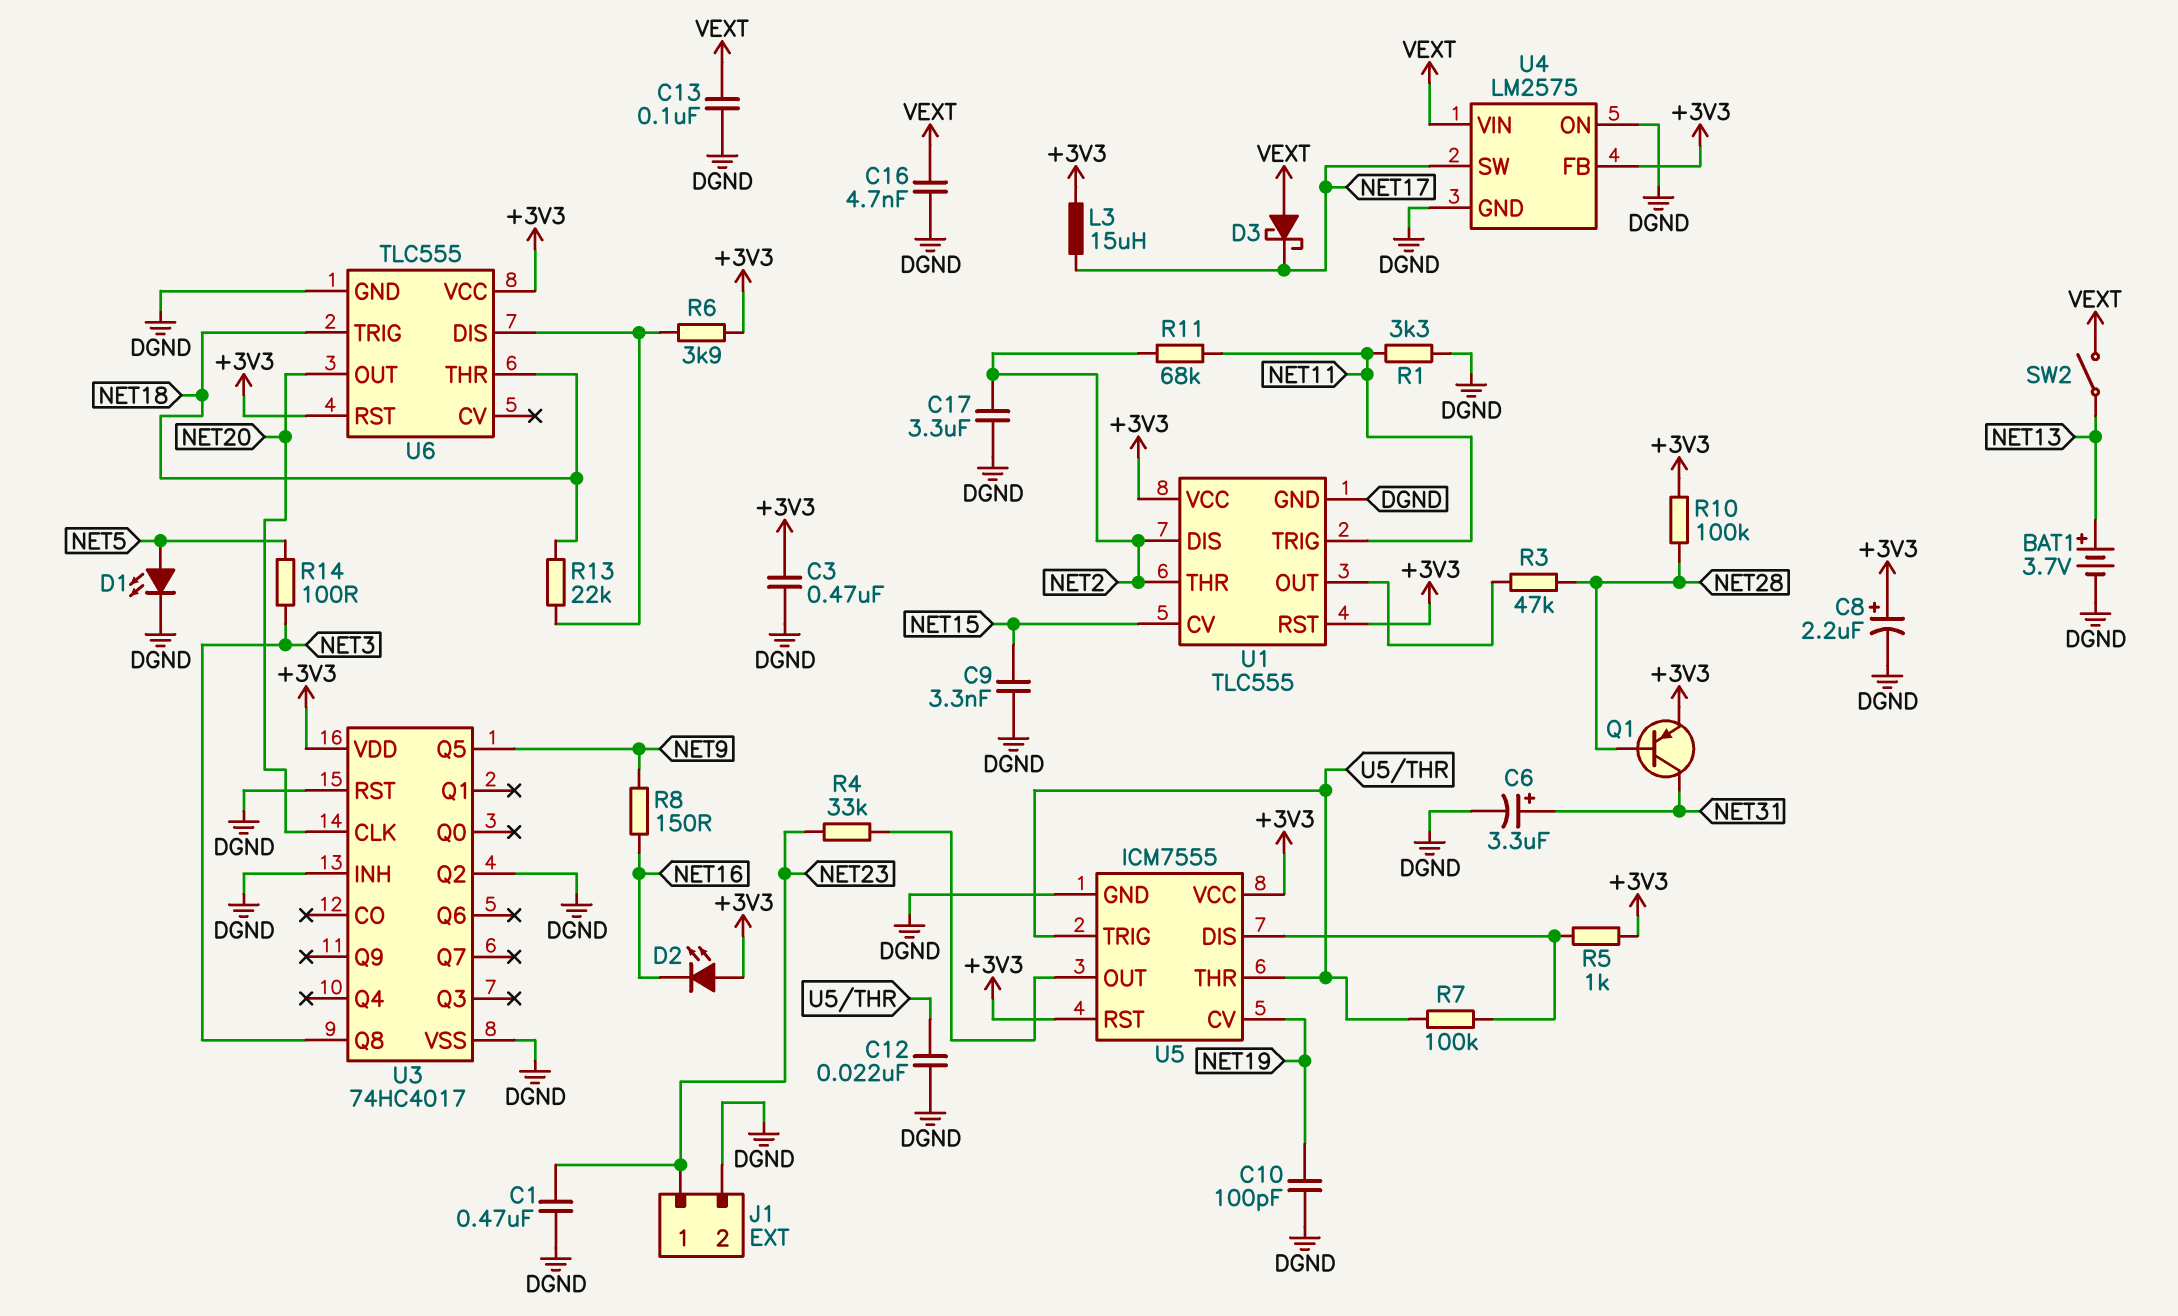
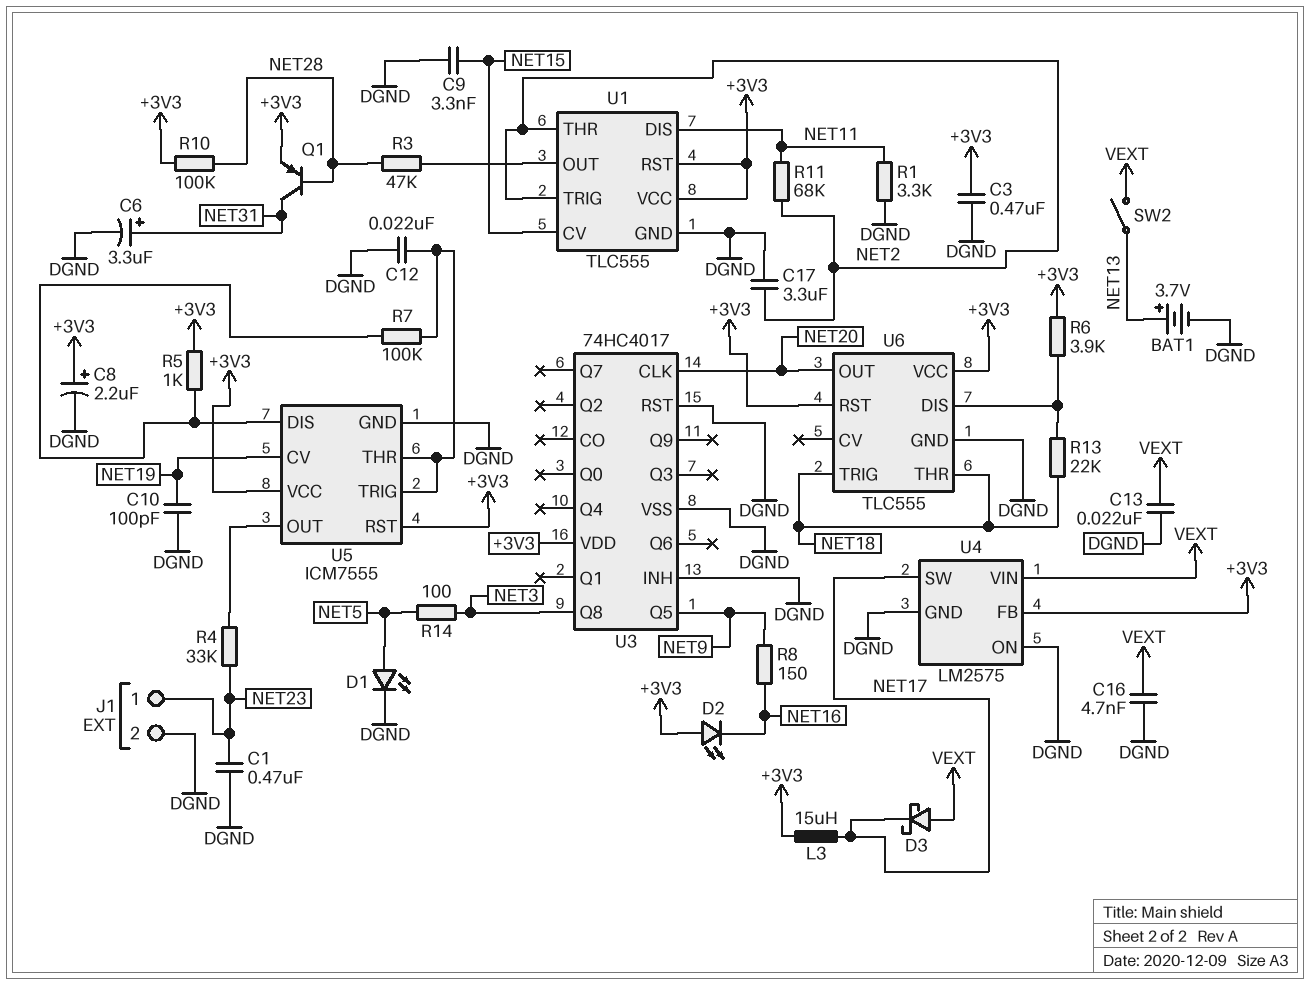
C13: 100nF (DGND, VEXT) -> 22nF (DGND, VEXT)
U1 pin DIS: NET2 -> NET11
U1 pin TRIG: NET11 -> NET2
U3 pin Q2: DGND -> none

